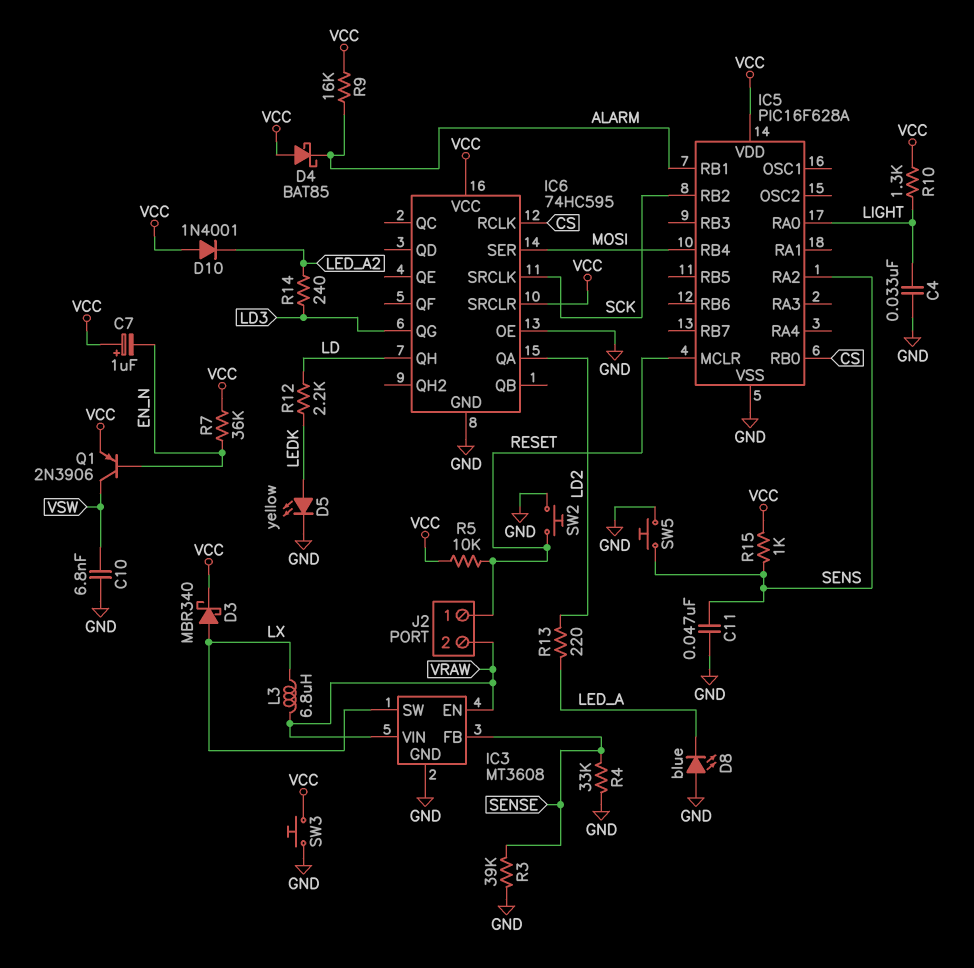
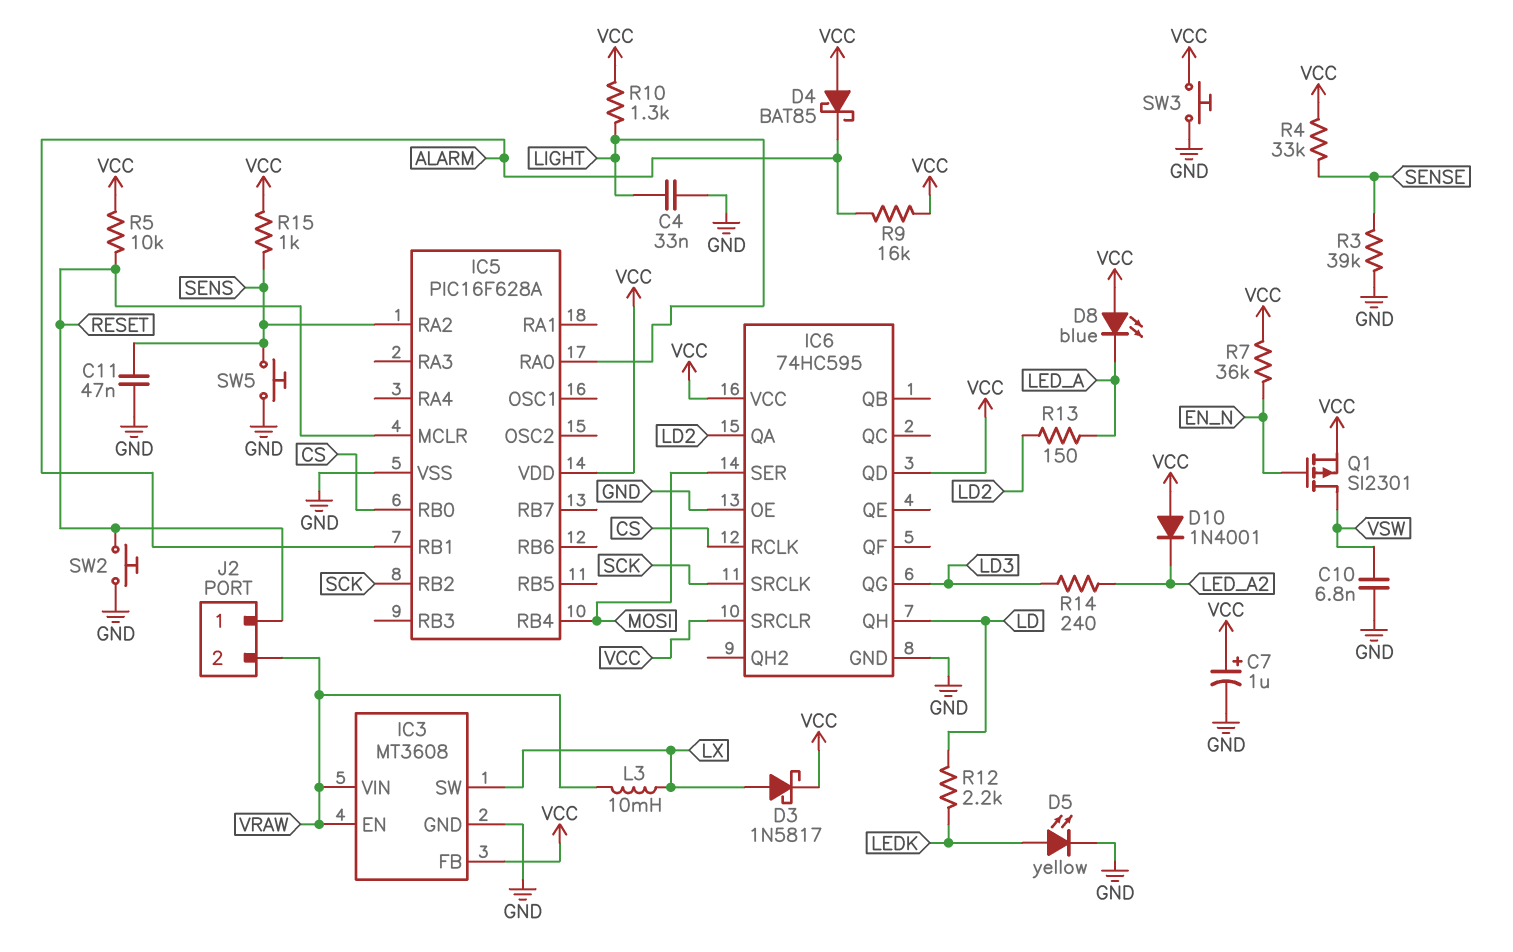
C7: 1uF (plus VCC, minus EN_N) -> 1uF (plus VCC, minus GND)
D3: schottky MBR340 (A LX, K VCC) -> schottky 1N5817 (A LX, K VCC)
D8: LED blue (A GND, K LED_A) -> LED blue (A VCC, K LED_A)
IC3 pin FB: SENSE -> VCC
IC6 pin QD: none -> VCC
L3: 6.8uH (LX, VRAW) -> 10mH (LX, VRAW)
Q1: PNP 2N3906 (B EN_N, C VSW, E VCC) -> PMOS SI2301 (G EN_N, D VSW, S VCC)
R4: 33k (GND, SENSE) -> 33k (SENSE, VCC)
R13: 220 (LD2, LED_A) -> 150 (LD2, LED_A)

